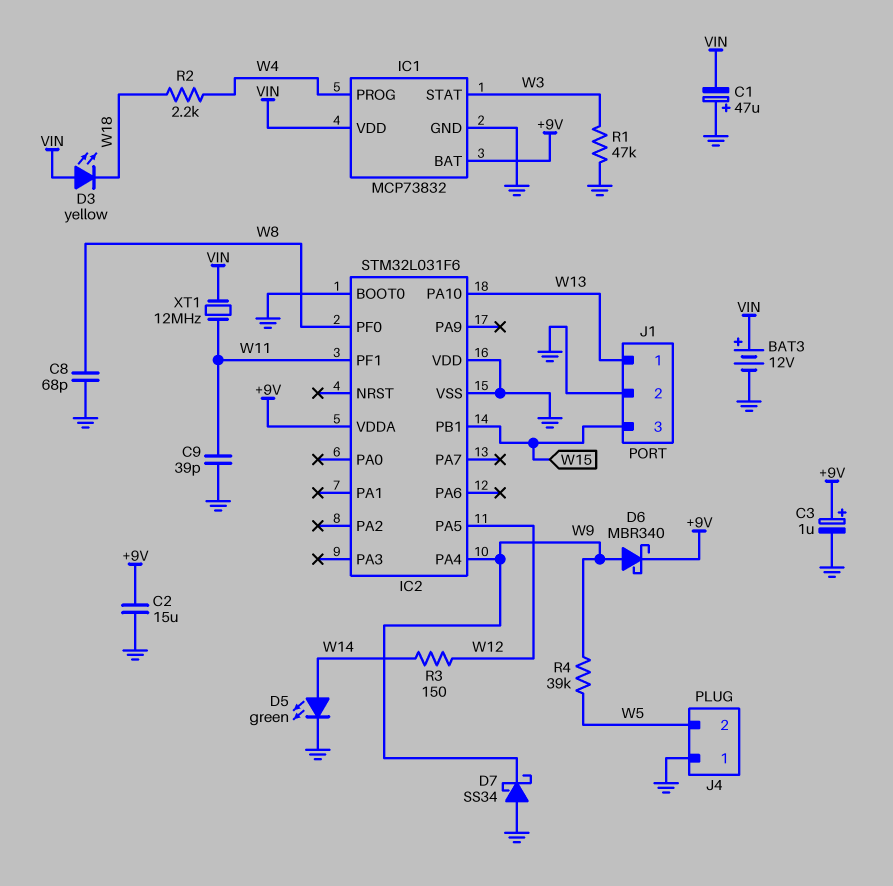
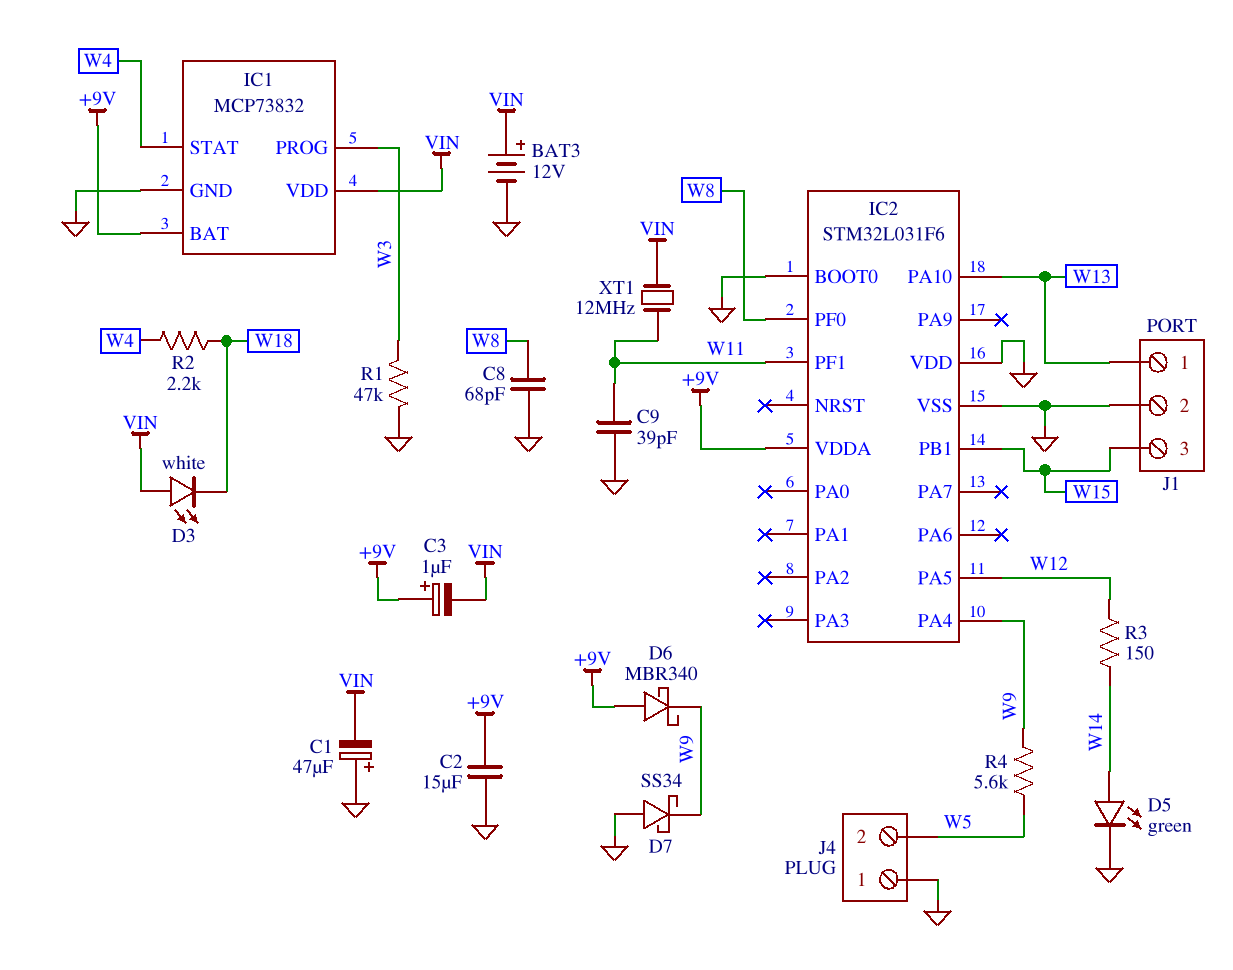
C3: 1uF (plus +9V, minus GND) -> 1uF (plus +9V, minus VIN)
D3: LED yellow (A VIN, K W18) -> LED white (A VIN, K W18)
D6: schottky MBR340 (A W9, K +9V) -> schottky MBR340 (A +9V, K W9)
IC1 pin PROG: W4 -> W3
IC1 pin STAT: W3 -> W4
R4: 39k (W5, W9) -> 5.6k (W5, W9)

